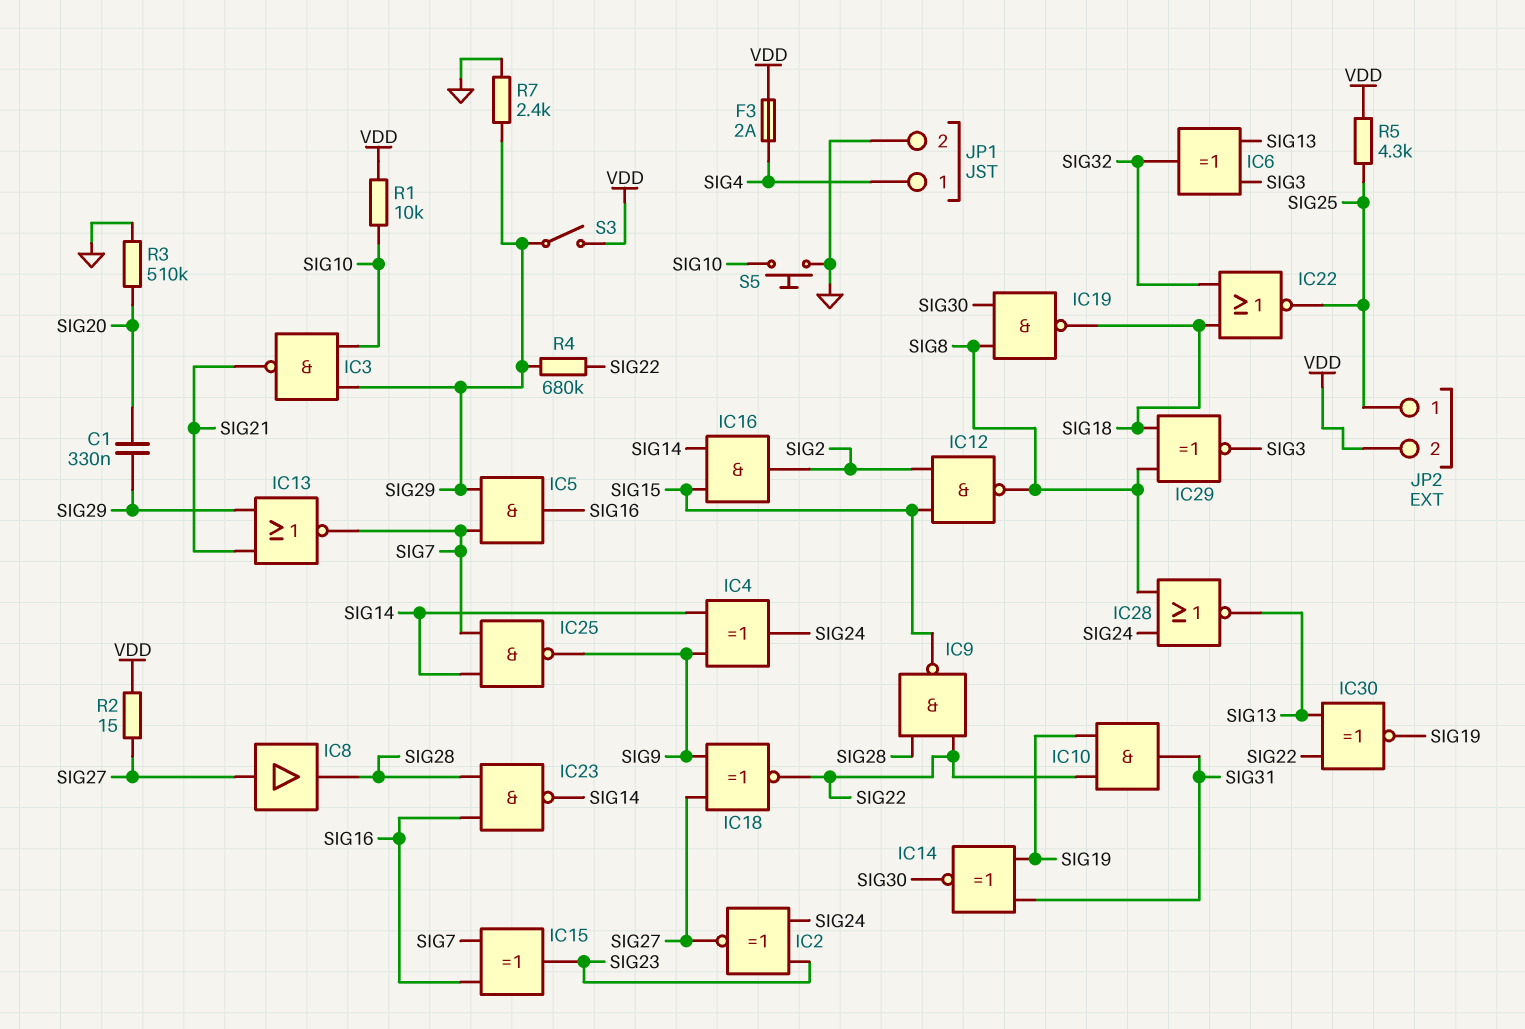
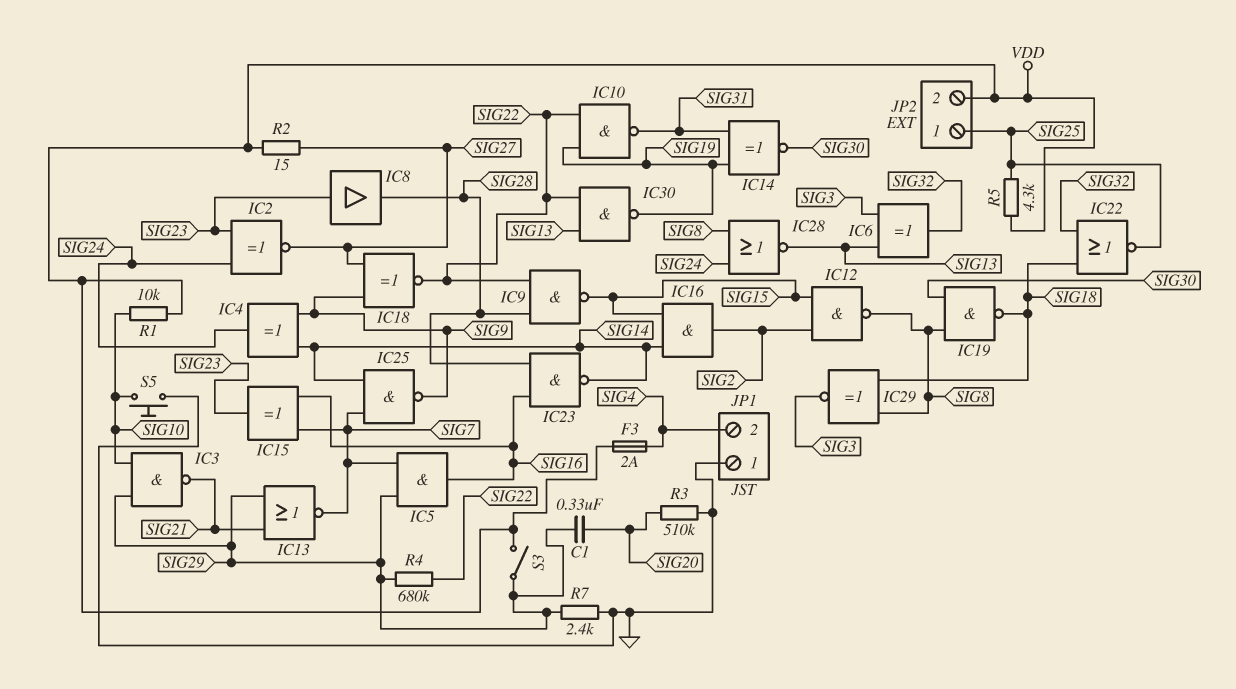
IC8: buffer (in SIG27, out SIG28) -> buffer (in SIG23, out SIG28)
IC10: AND (in SIG19, in SIG22, out SIG31) -> NAND (in SIG19, in SIG22, out SIG31)
IC30: XNOR (in SIG13, in SIG22, out SIG19) -> NAND (in SIG13, in SIG22, out SIG19)
JP1 pin 1: SIG4 -> GND
JP1 pin 2: GND -> SIG4

